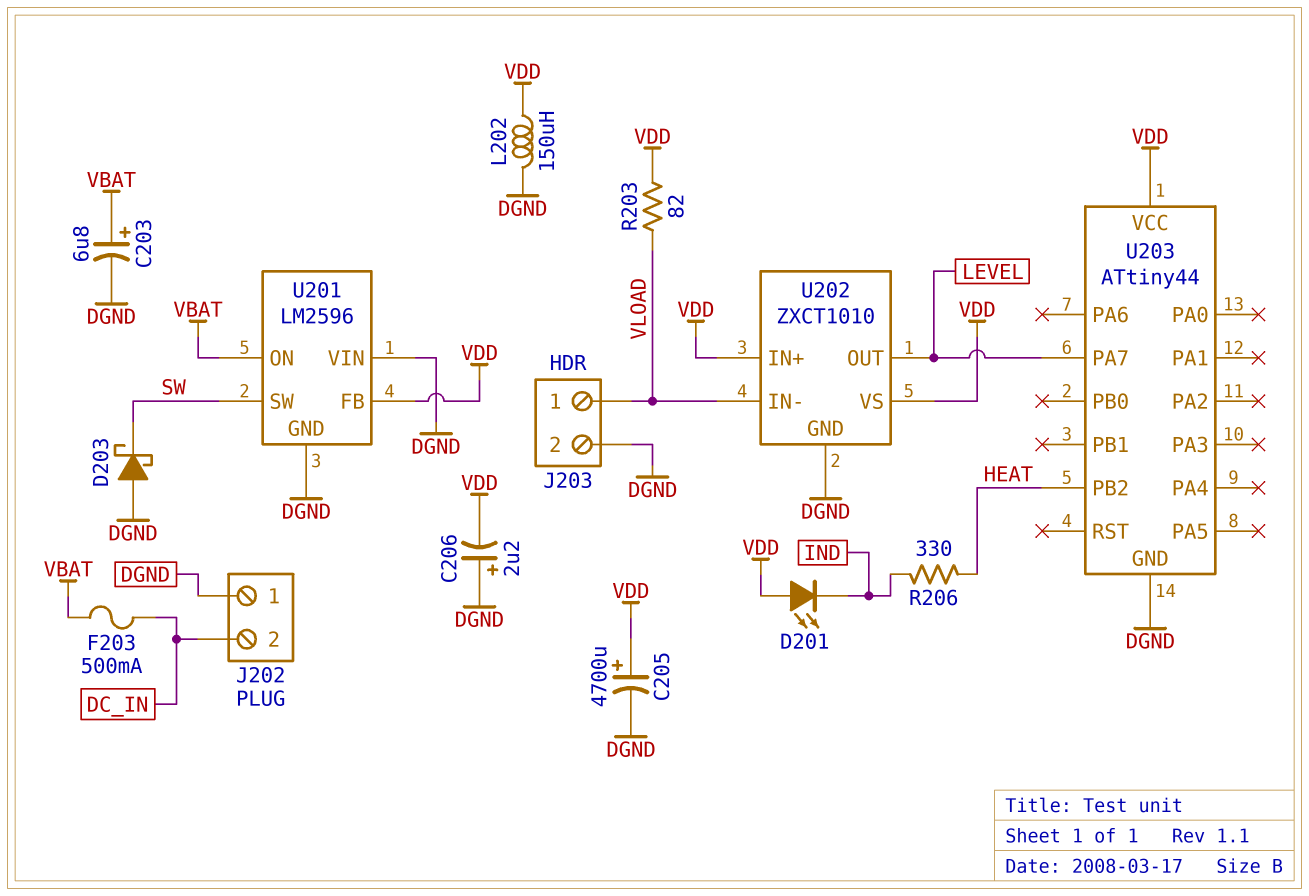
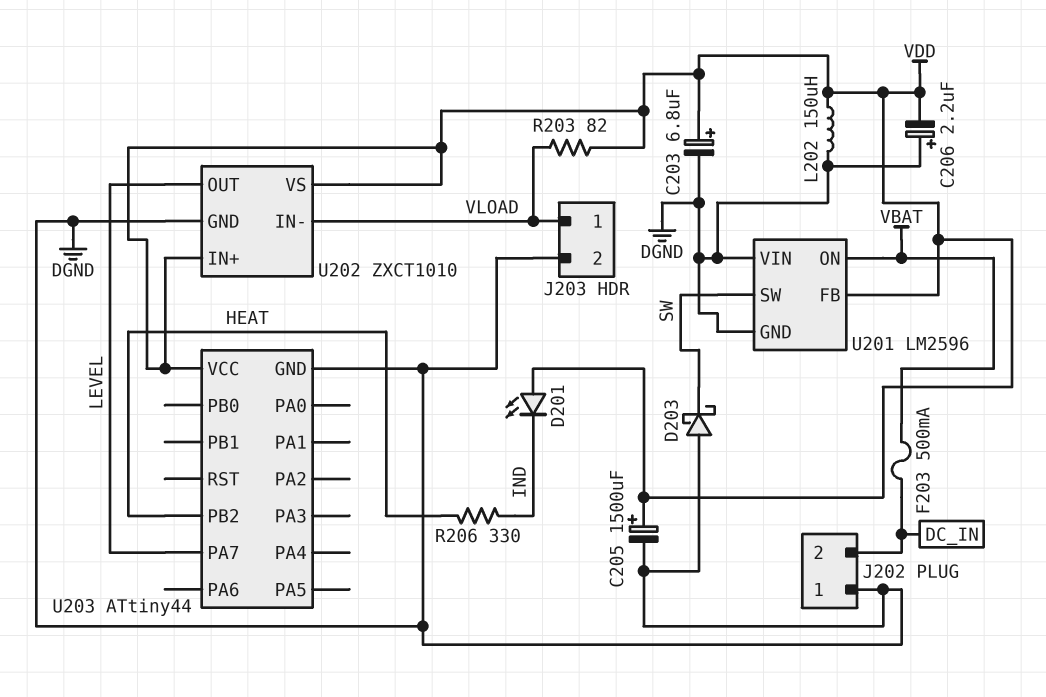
C203: 6.8uF (plus VBAT, minus DGND) -> 6.8uF (plus VDD, minus DGND)
C205: 4700uF (plus VDD, minus DGND) -> 1500uF (plus VDD, minus DGND)

